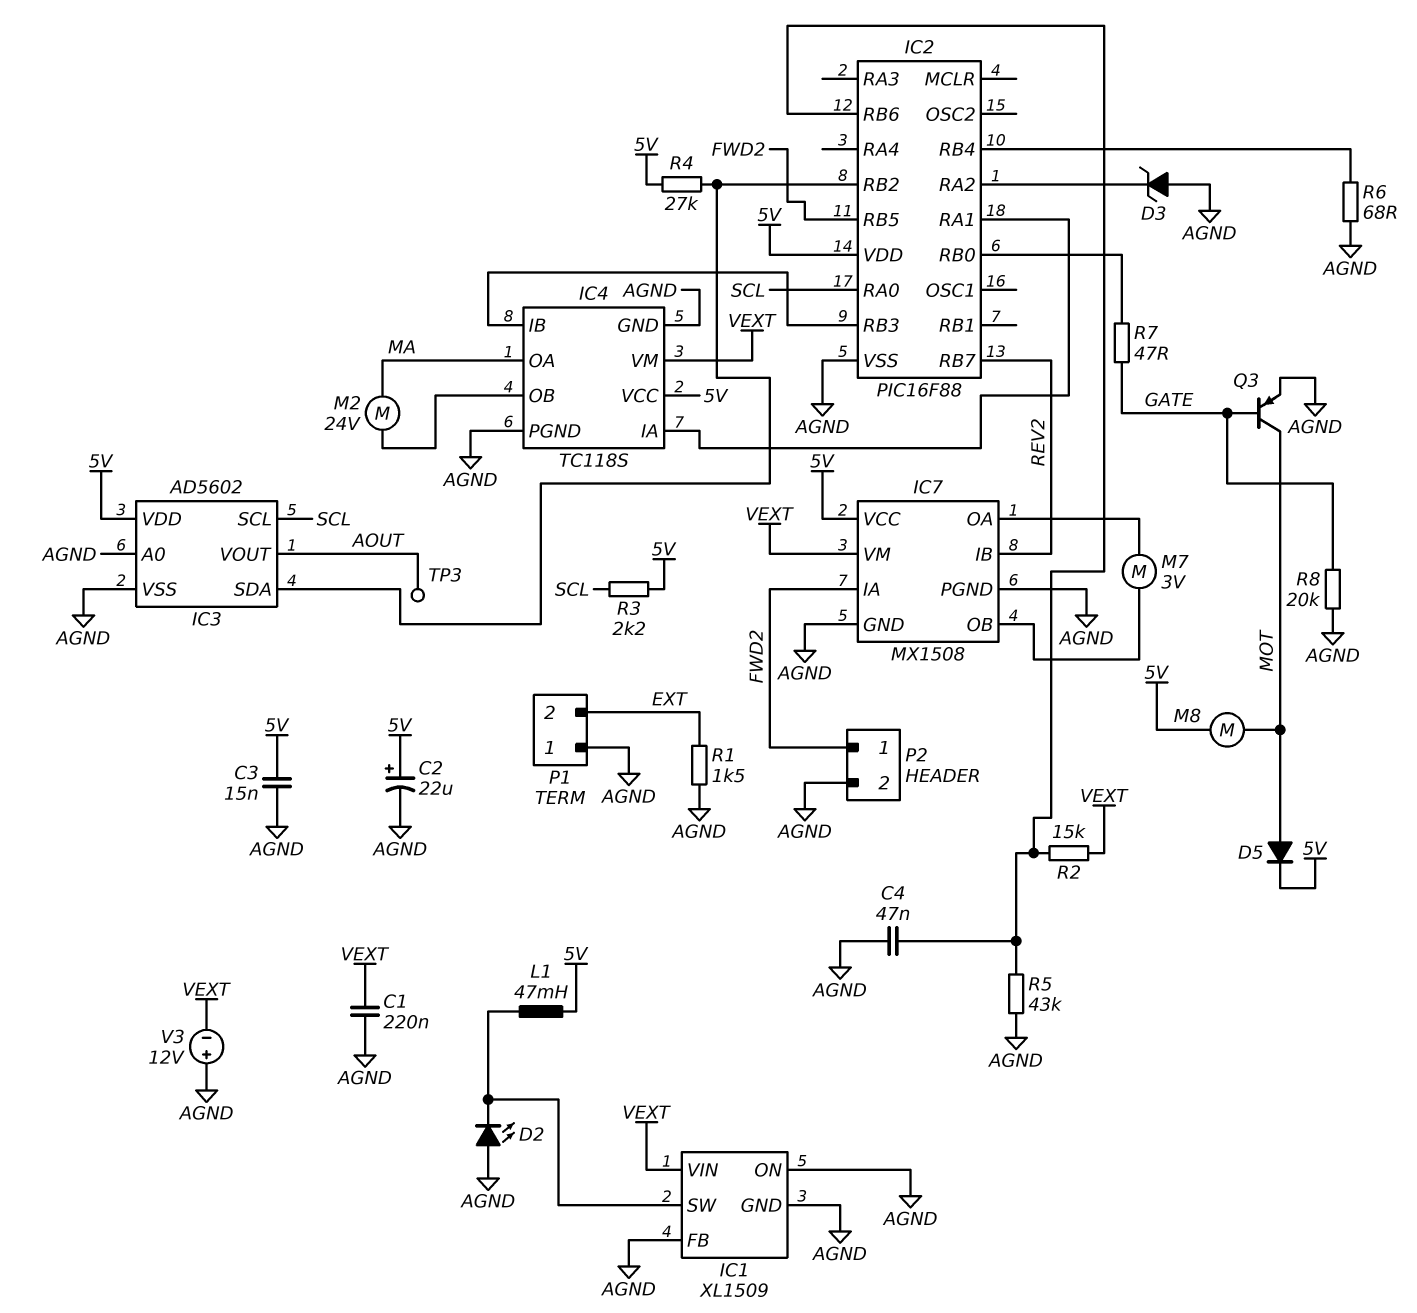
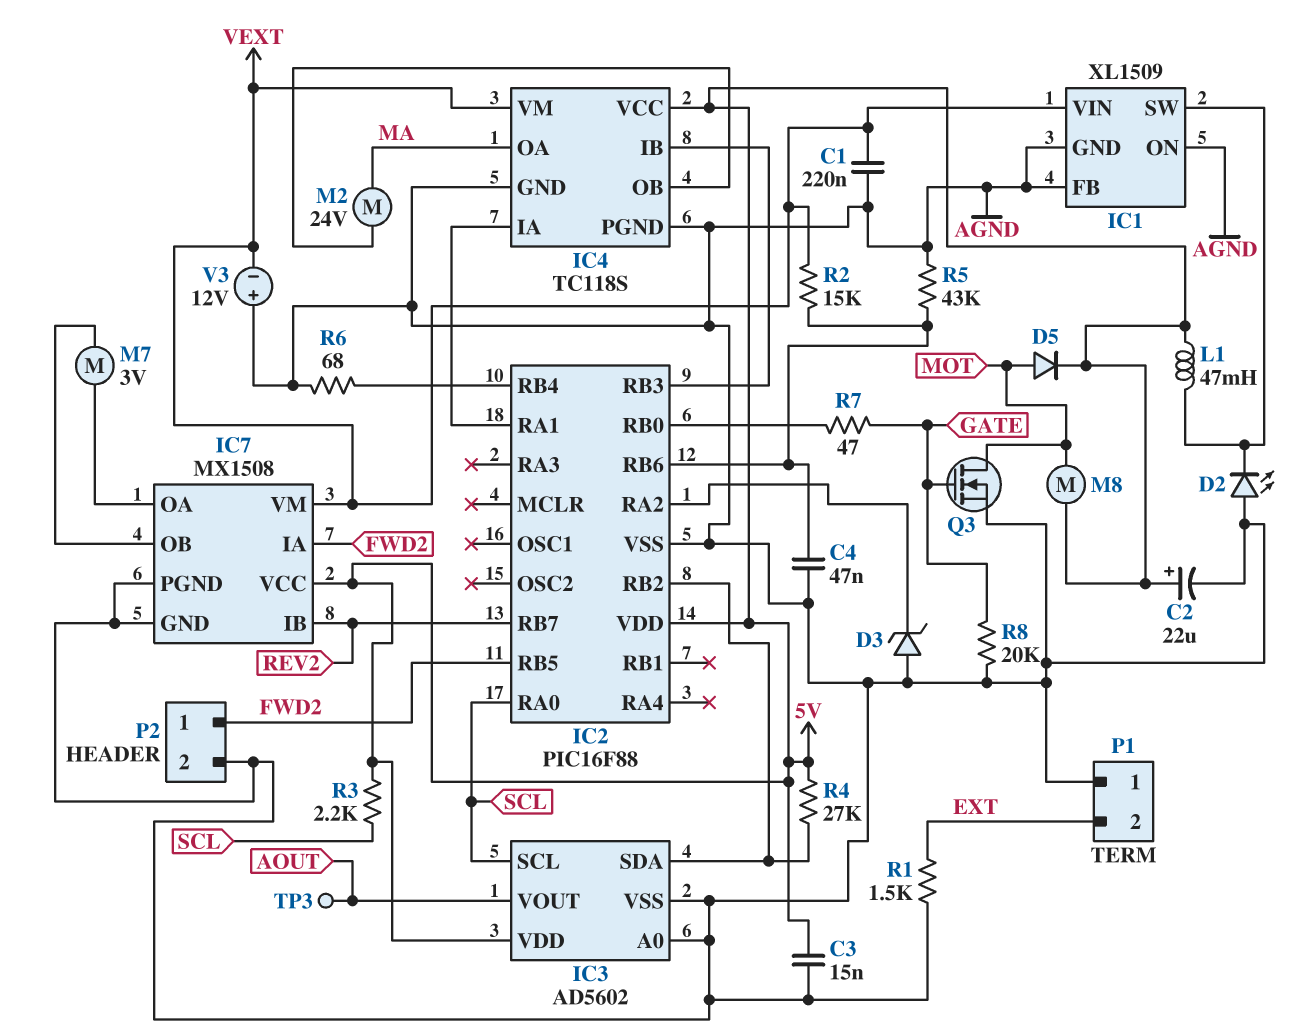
Q3: PNP (B GATE, C MOT, E AGND) -> NMOS (G GATE, D MOT, S AGND)

